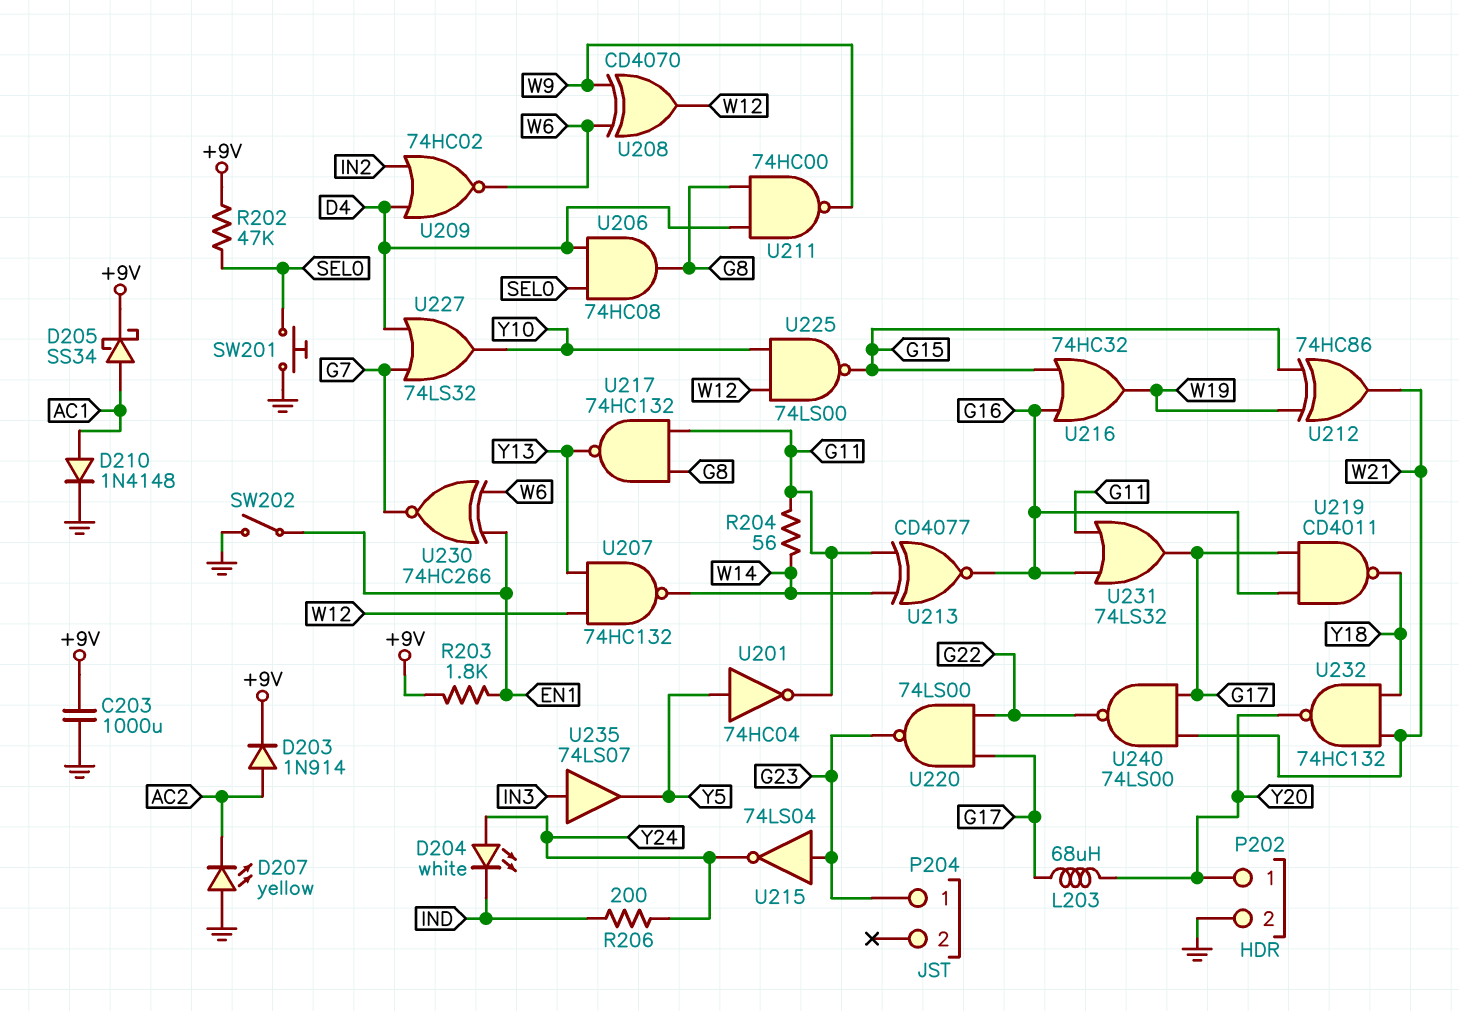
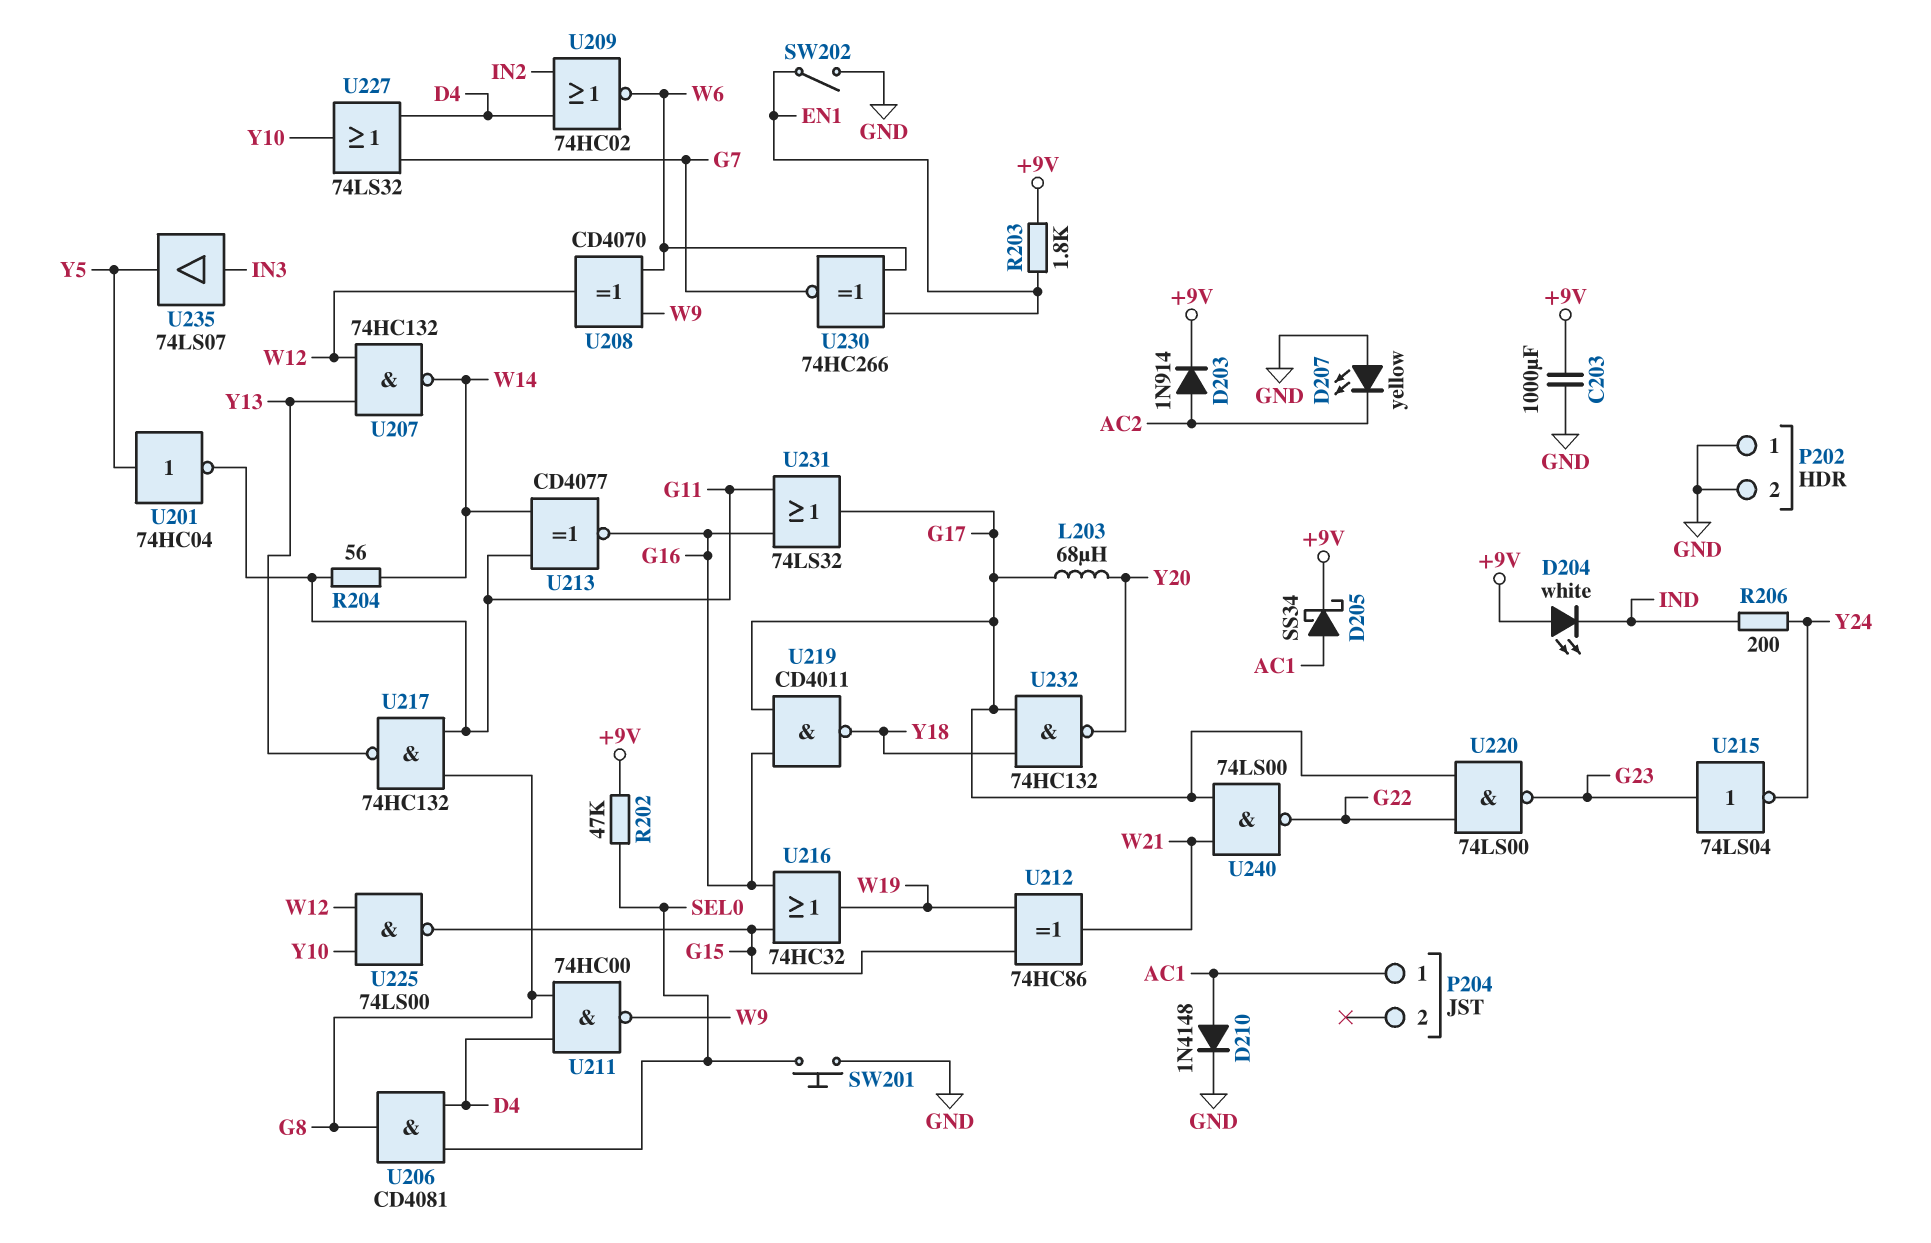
D204: LED white (A Y24, K IND) -> LED white (A +9V, K IND)
P202 pin 1: Y20 -> GND
P204 pin 1: G23 -> AC1
U206: AND 74HC08 (in D4, in SEL0, out G8) -> AND CD4081 (in D4, in SEL0, out G8)
U232: NAND 74HC132 (in W21, in Y18, out Y20) -> NAND 74HC132 (in G17, in Y18, out Y20)

